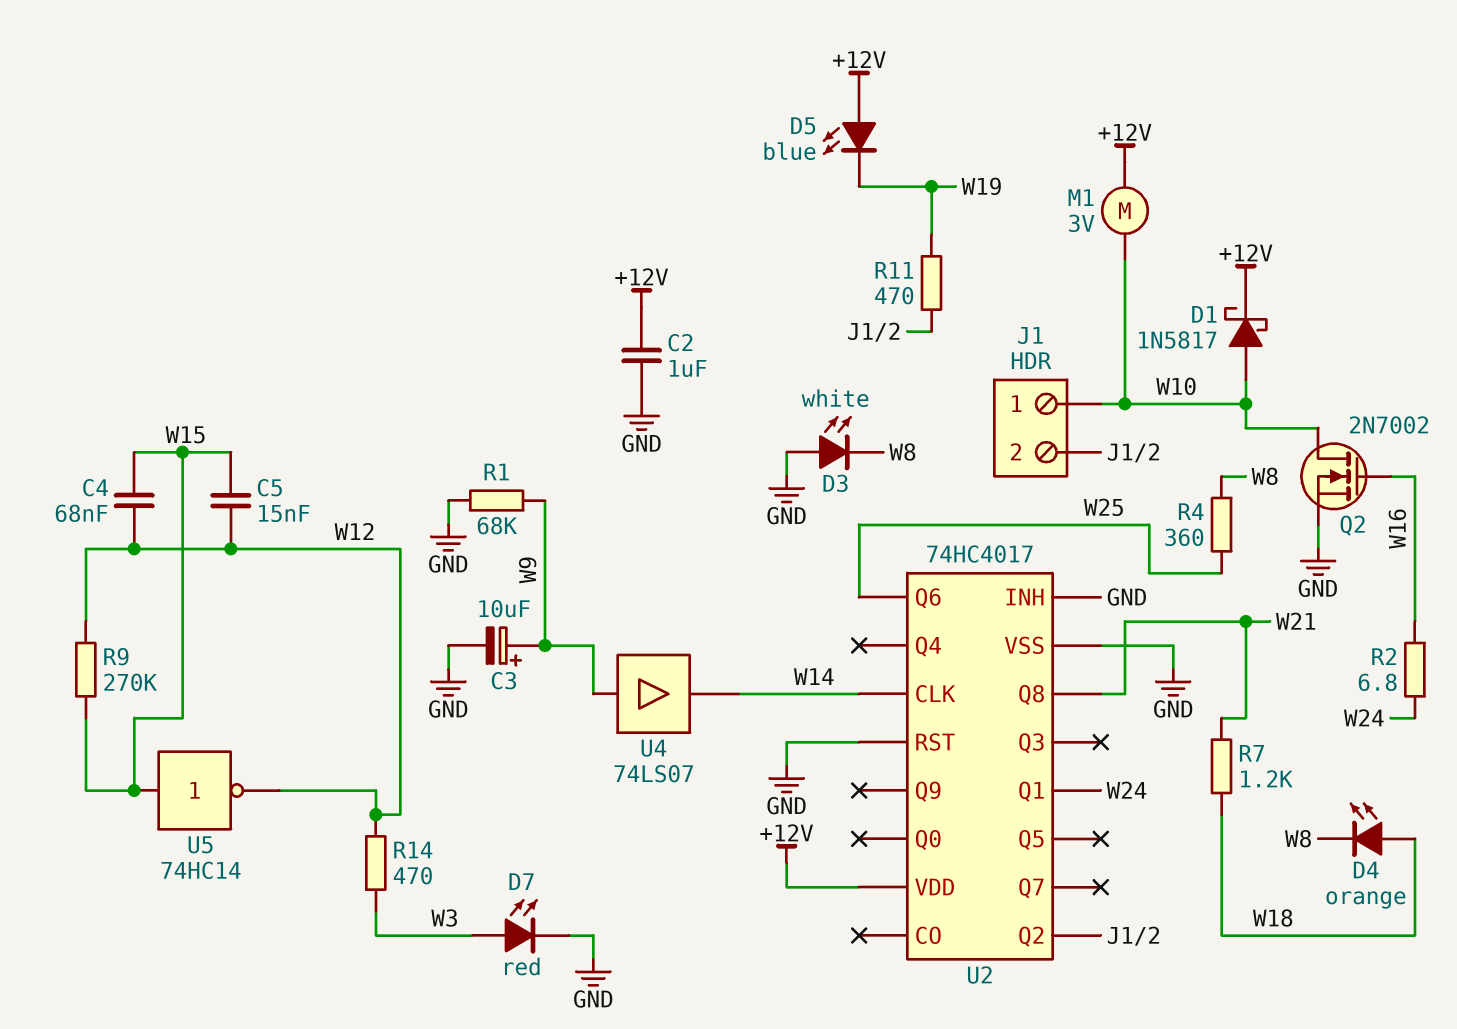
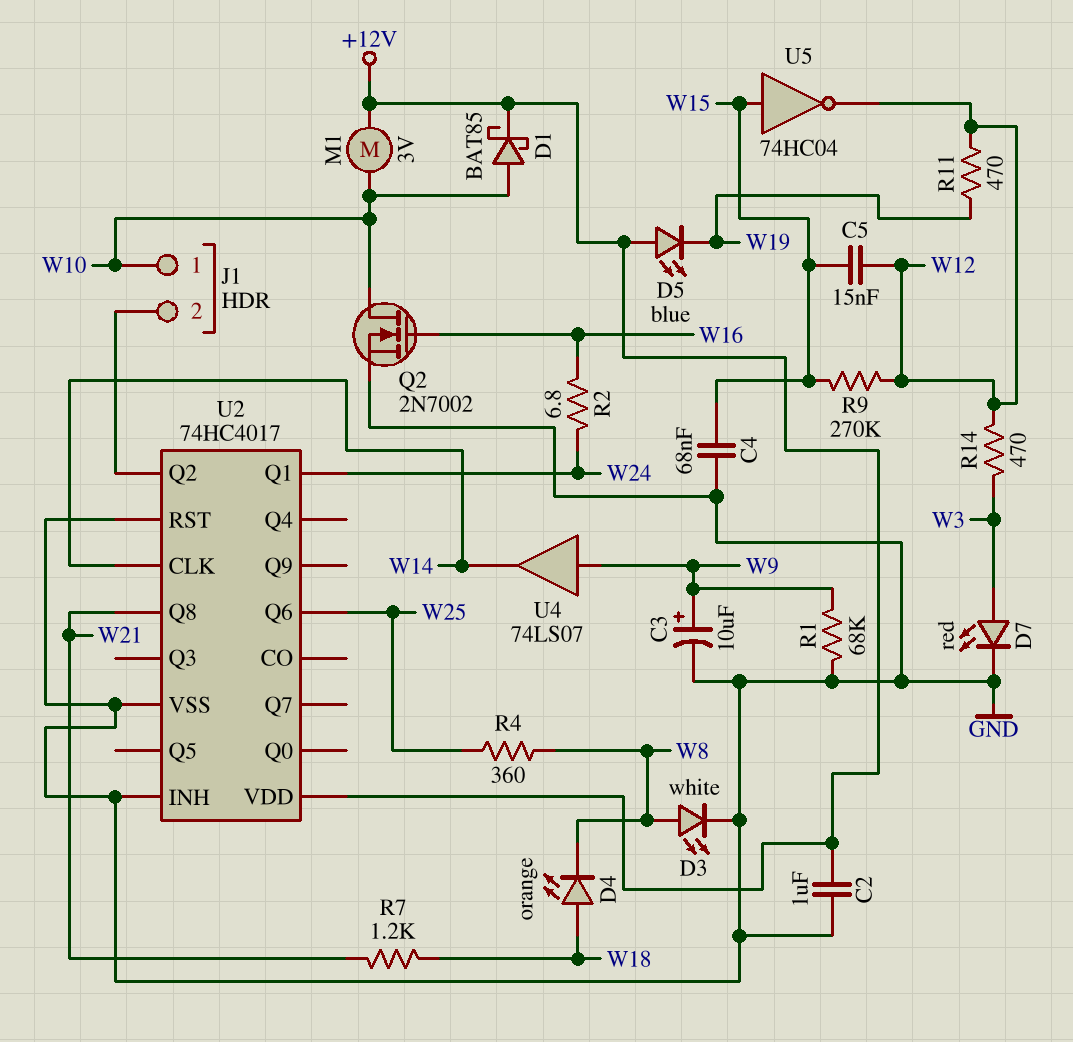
C4: 68nF (W12, W15) -> 68nF (GND, W15)
D1: schottky 1N5817 (A W10, K +12V) -> schottky BAT85 (A W10, K +12V)
D3: LED white (A GND, K W8) -> LED white (A W8, K GND)
R11: 470 (J1/2, W19) -> 470 (W12, W19)
U5: NOT 74HC14 (in W15, out W12) -> NOT 74HC04 (in W15, out W12)

